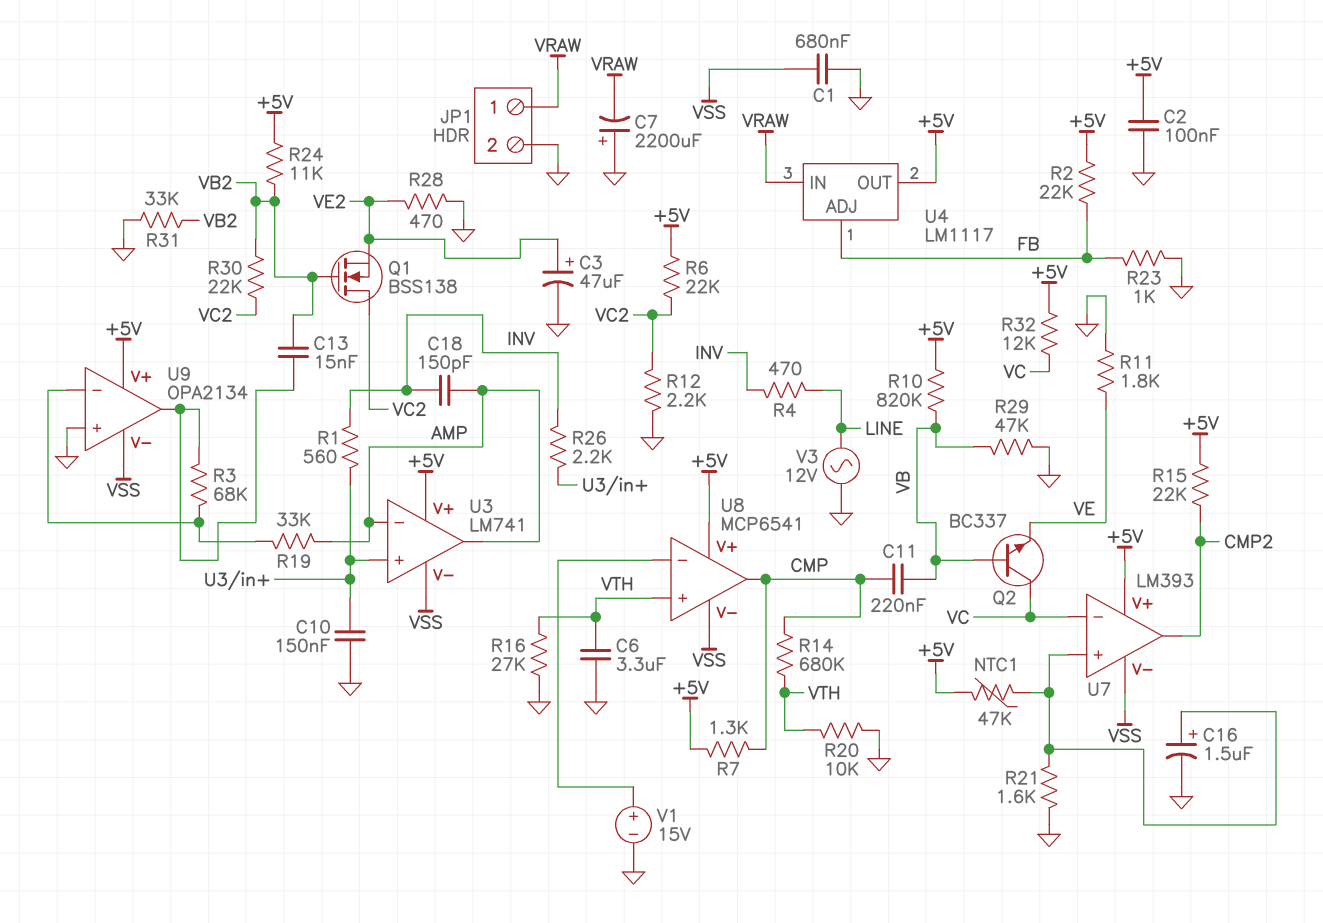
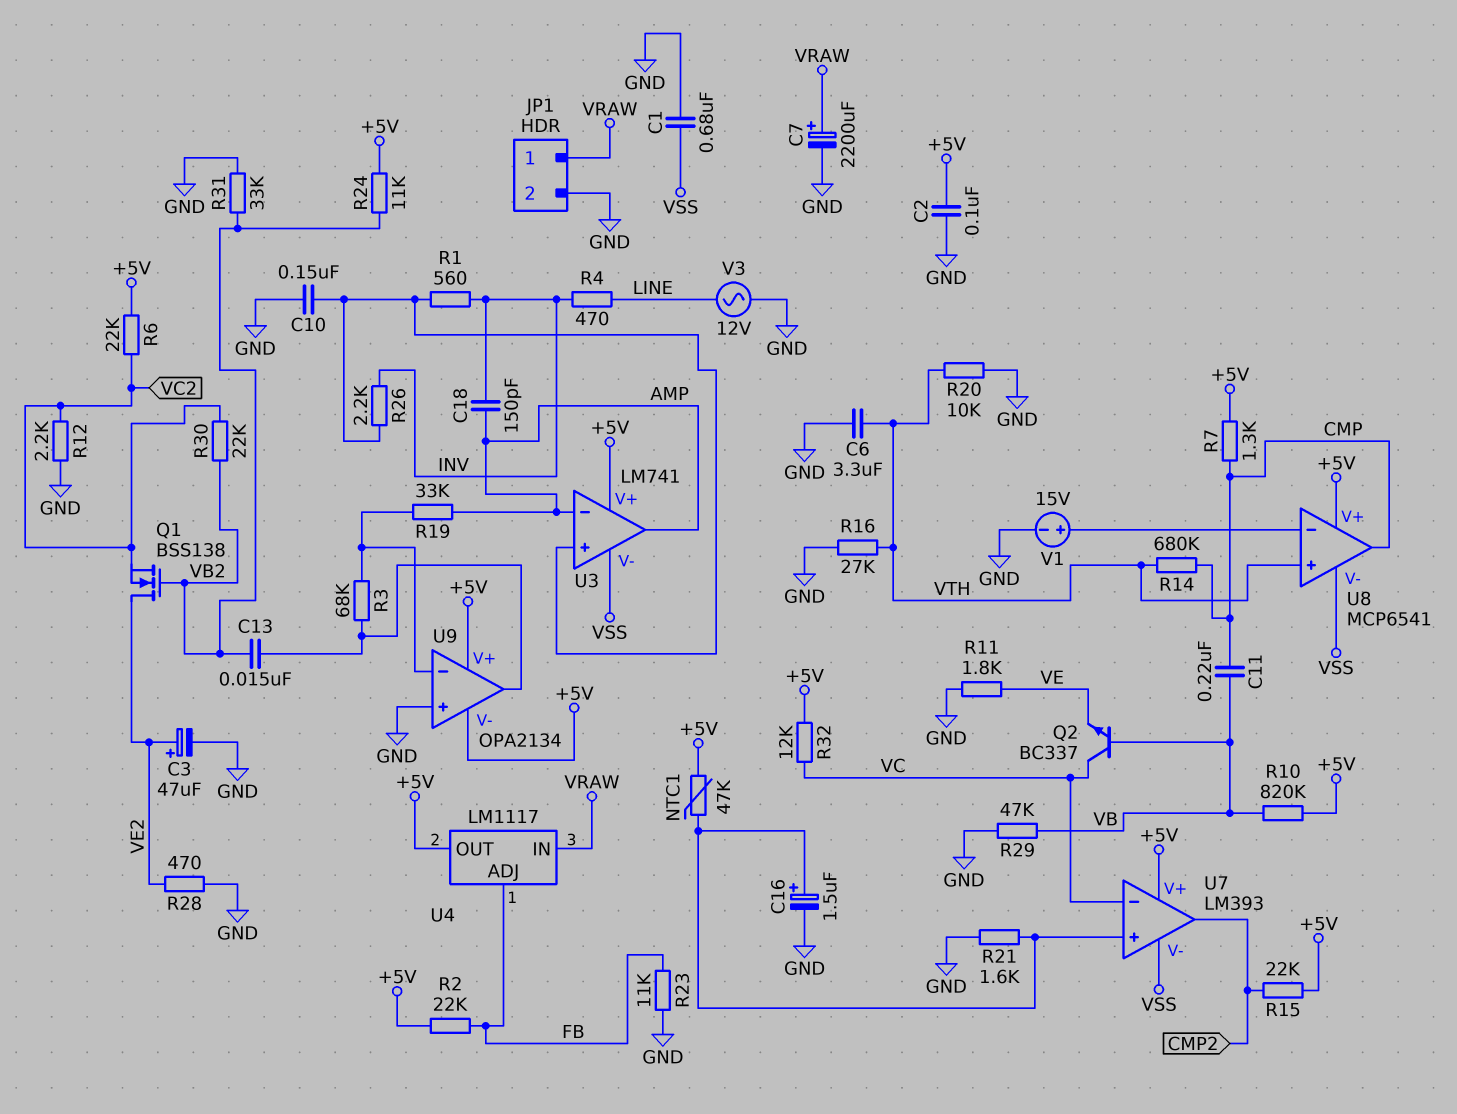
C7: 2200uF (plus GND, minus VRAW) -> 2200uF (plus VRAW, minus GND)
Q1: NMOS BSS138 (G VB2, D VC2, S VE2) -> NMOS BSS138 (G VB2, D VE2, S VC2)
R23: 1k (FB, GND) -> 11k (FB, GND)
U9 pin V-: VSS -> +5V

